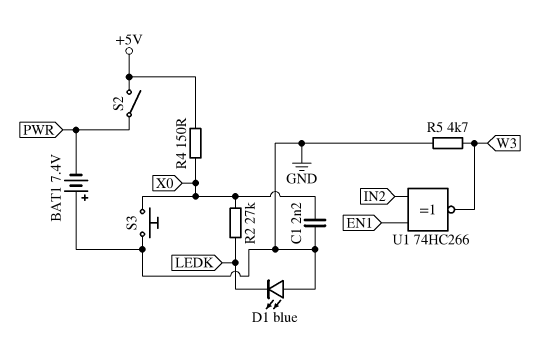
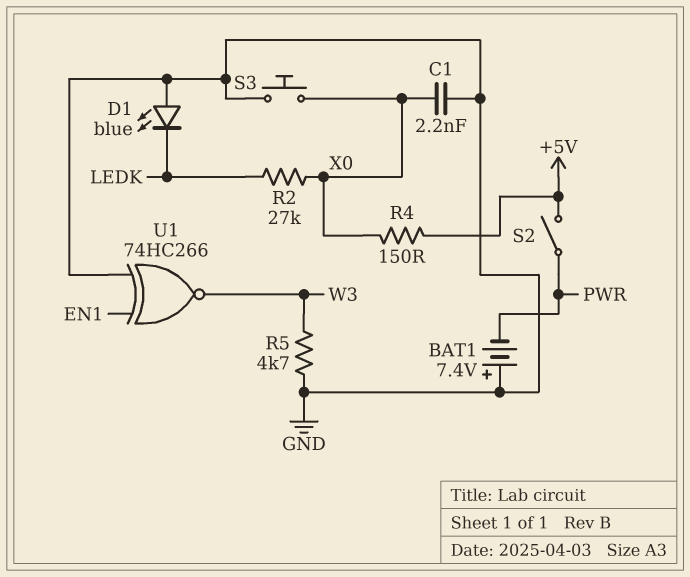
U1: XNOR 74HC266 (in EN1, in IN2, out W3) -> XNOR 74HC266 (in EN1, in GND, out W3)

